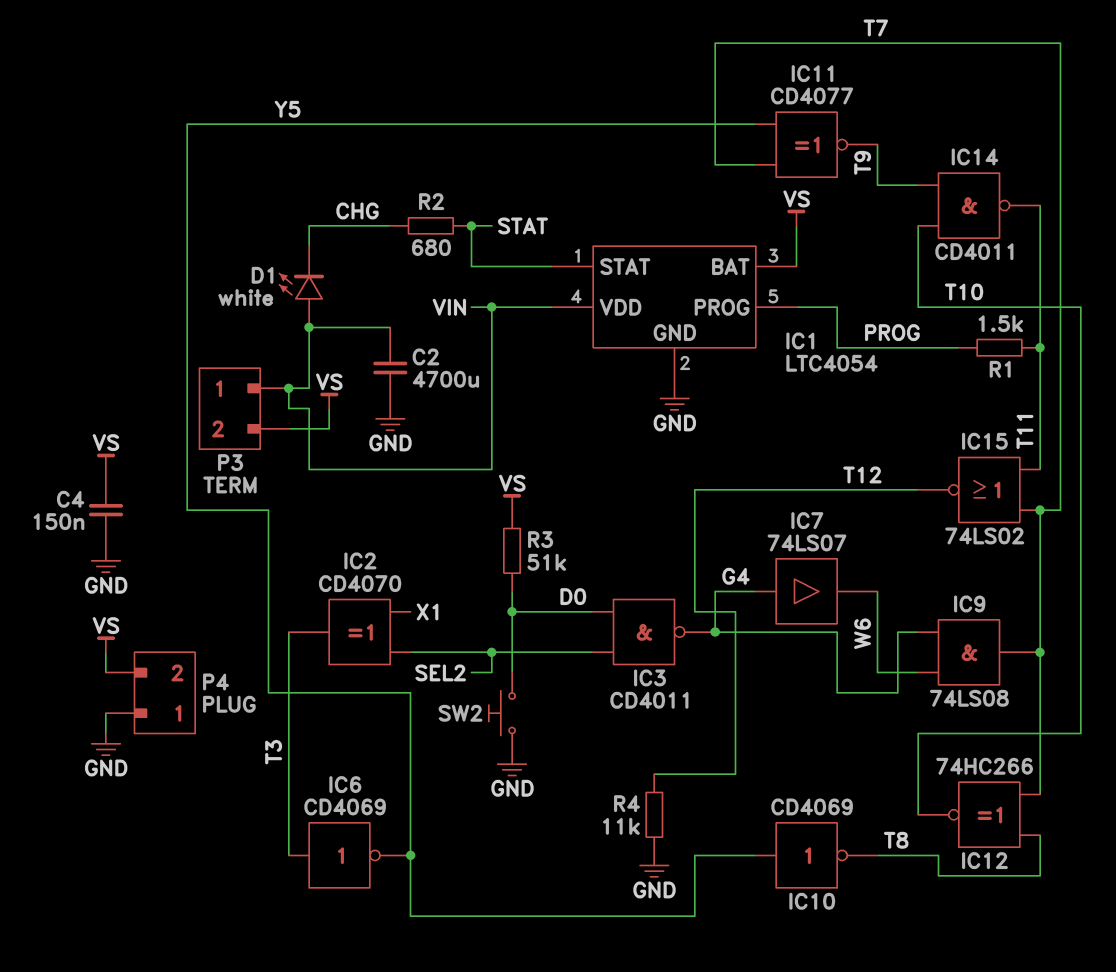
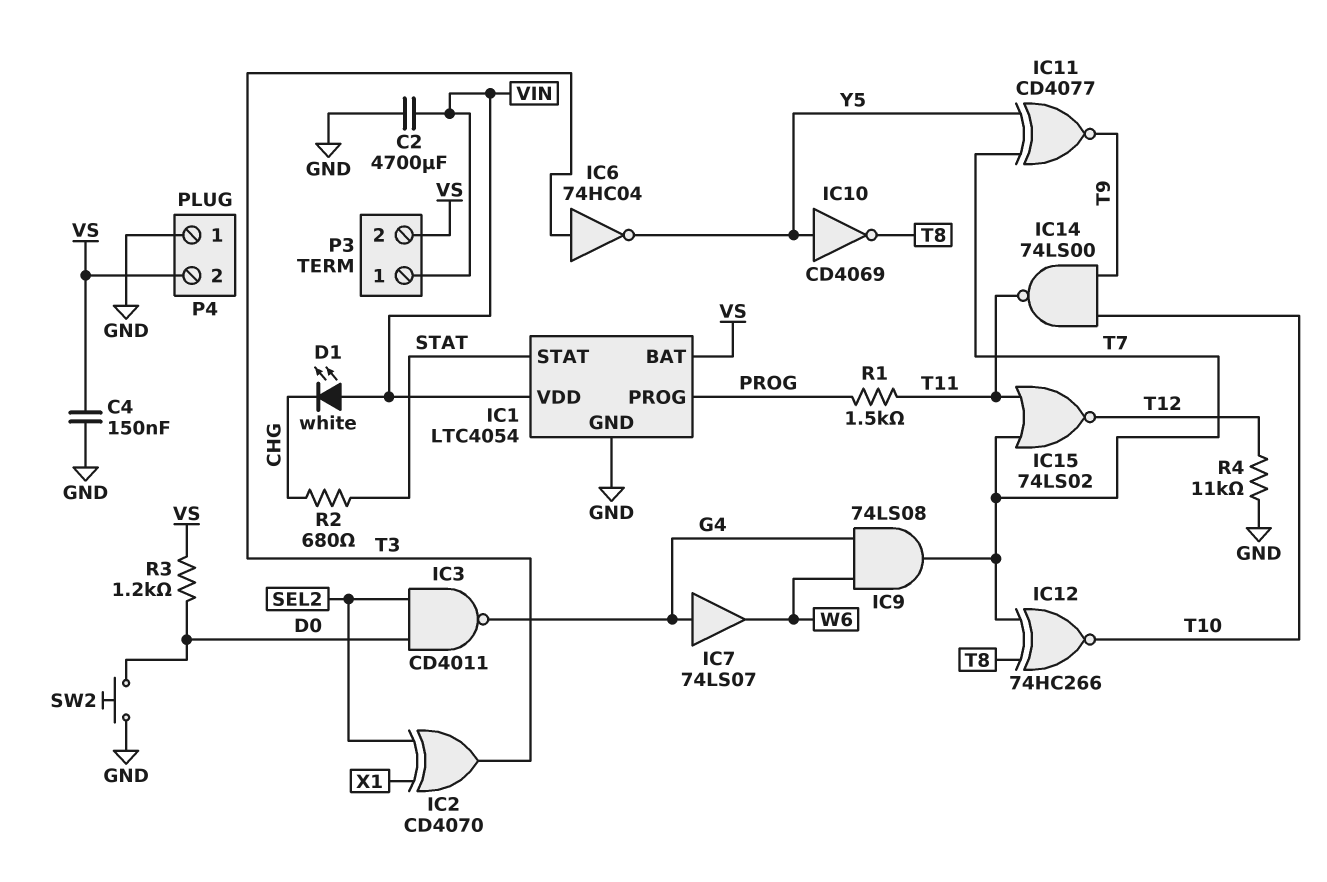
IC6: NOT CD4069 (in T3, out Y5) -> NOT 74HC04 (in T3, out Y5)
IC14: NAND CD4011 (in T9, in T10, out T11) -> NAND 74LS00 (in T9, in T10, out T11)
R3: 51k (D0, VS) -> 1.2k (D0, VS)

